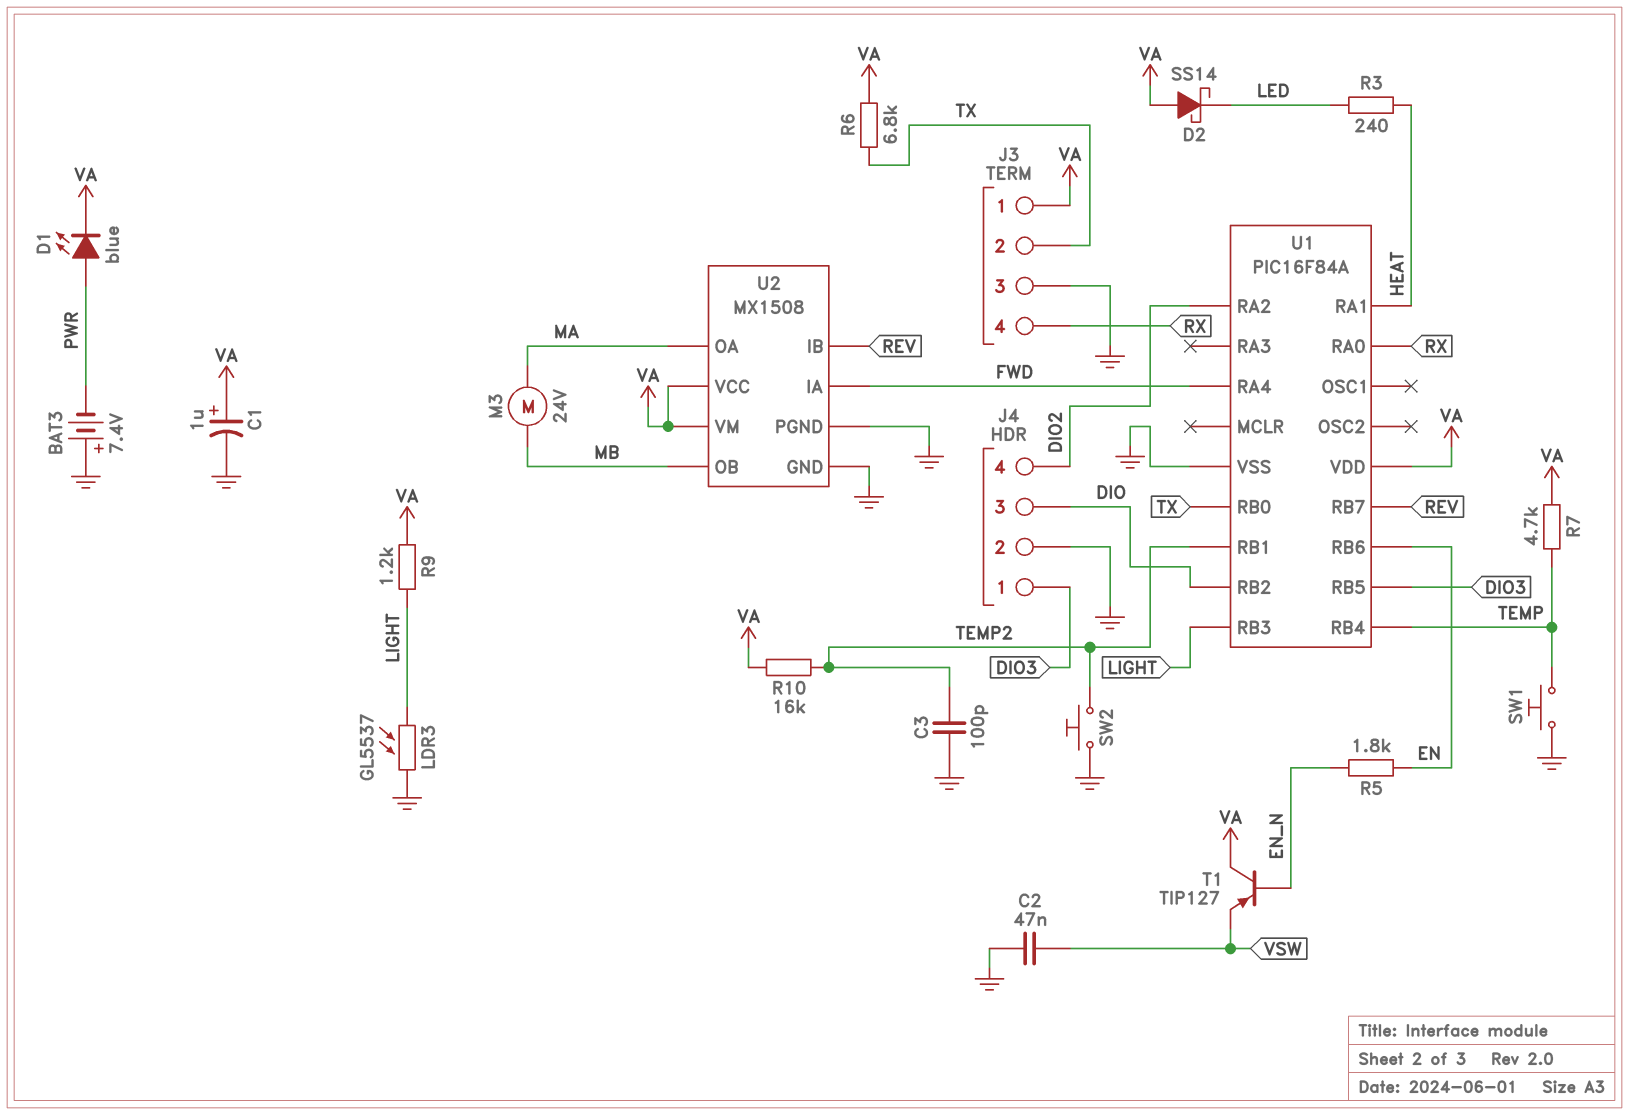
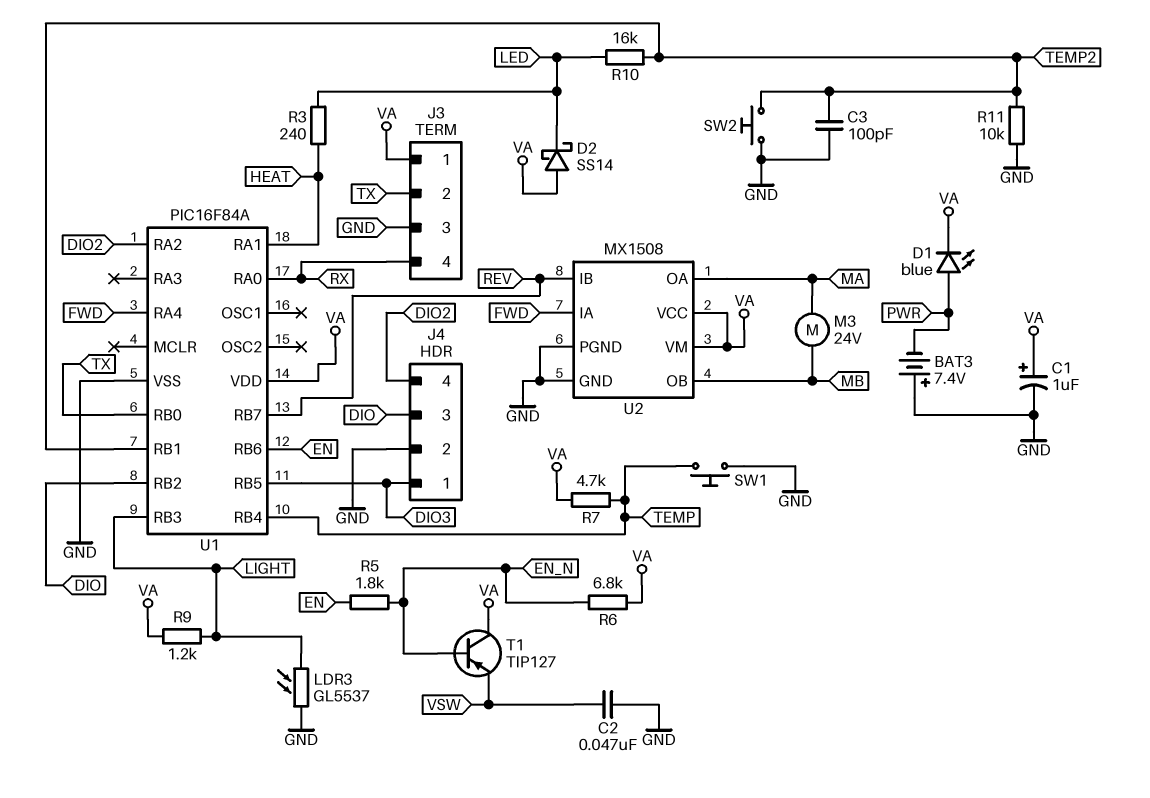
R6: 6.8k (TX, VA) -> 6.8k (EN_N, VA)
R10: 16k (TEMP2, VA) -> 16k (LED, TEMP2)
R11: none -> 10k (GND, TEMP2)

